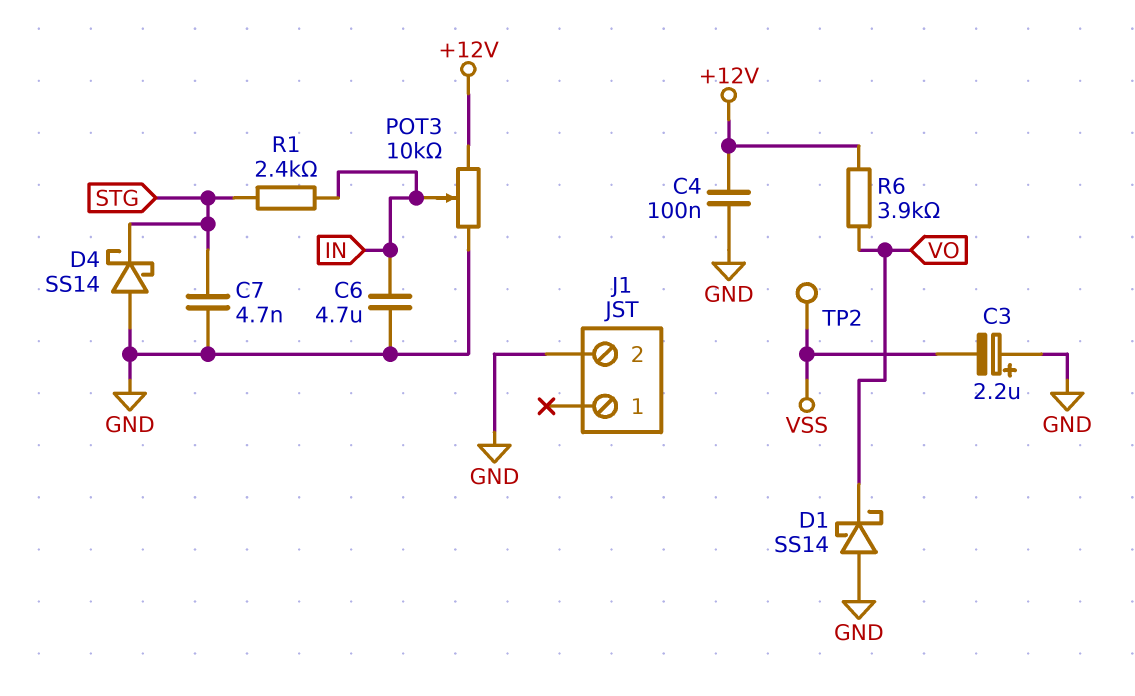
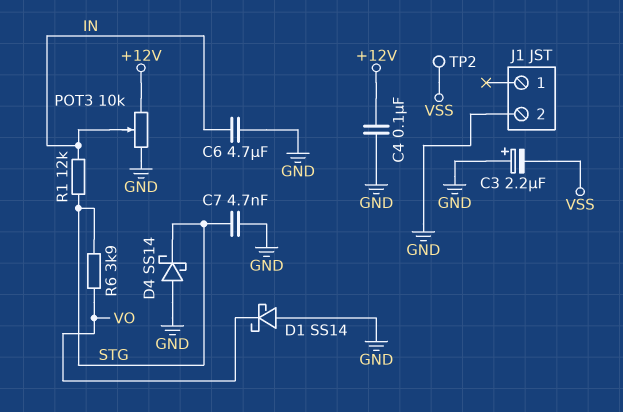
R1: 2.4k (IN, STG) -> 12k (IN, STG)
R6: 3.9k (+12V, VO) -> 3.9k (STG, VO)

